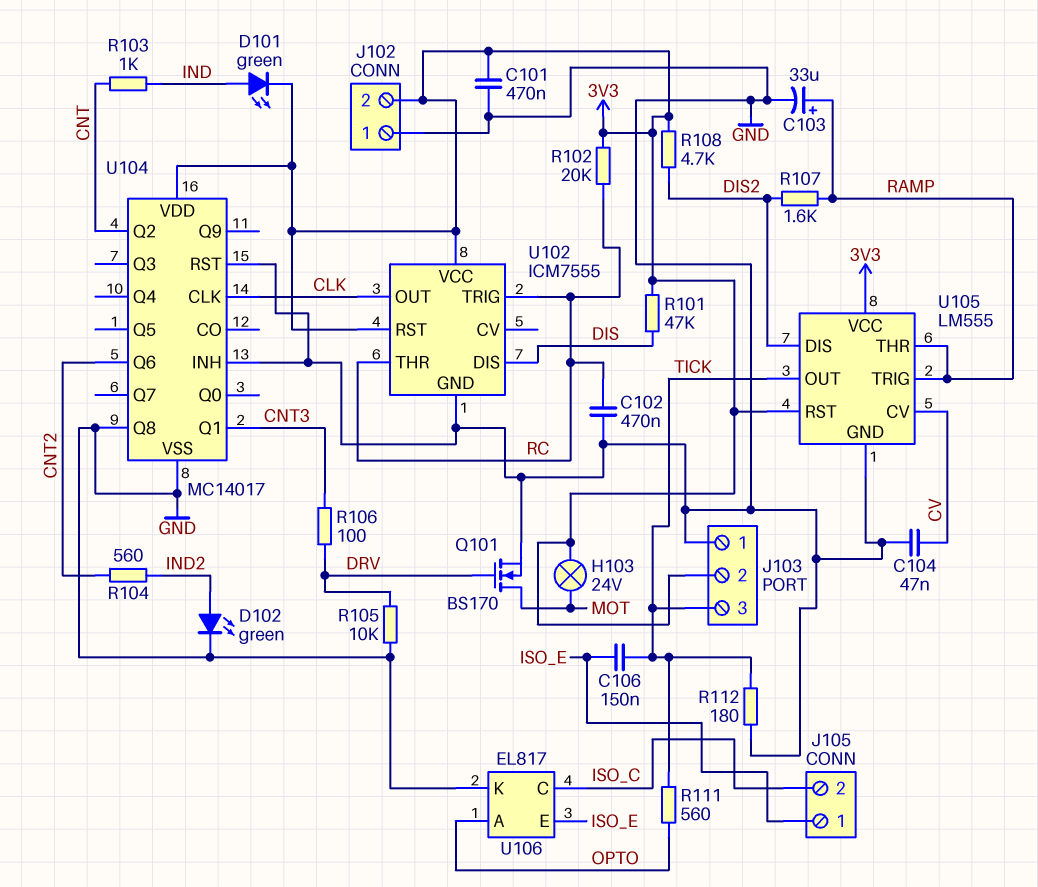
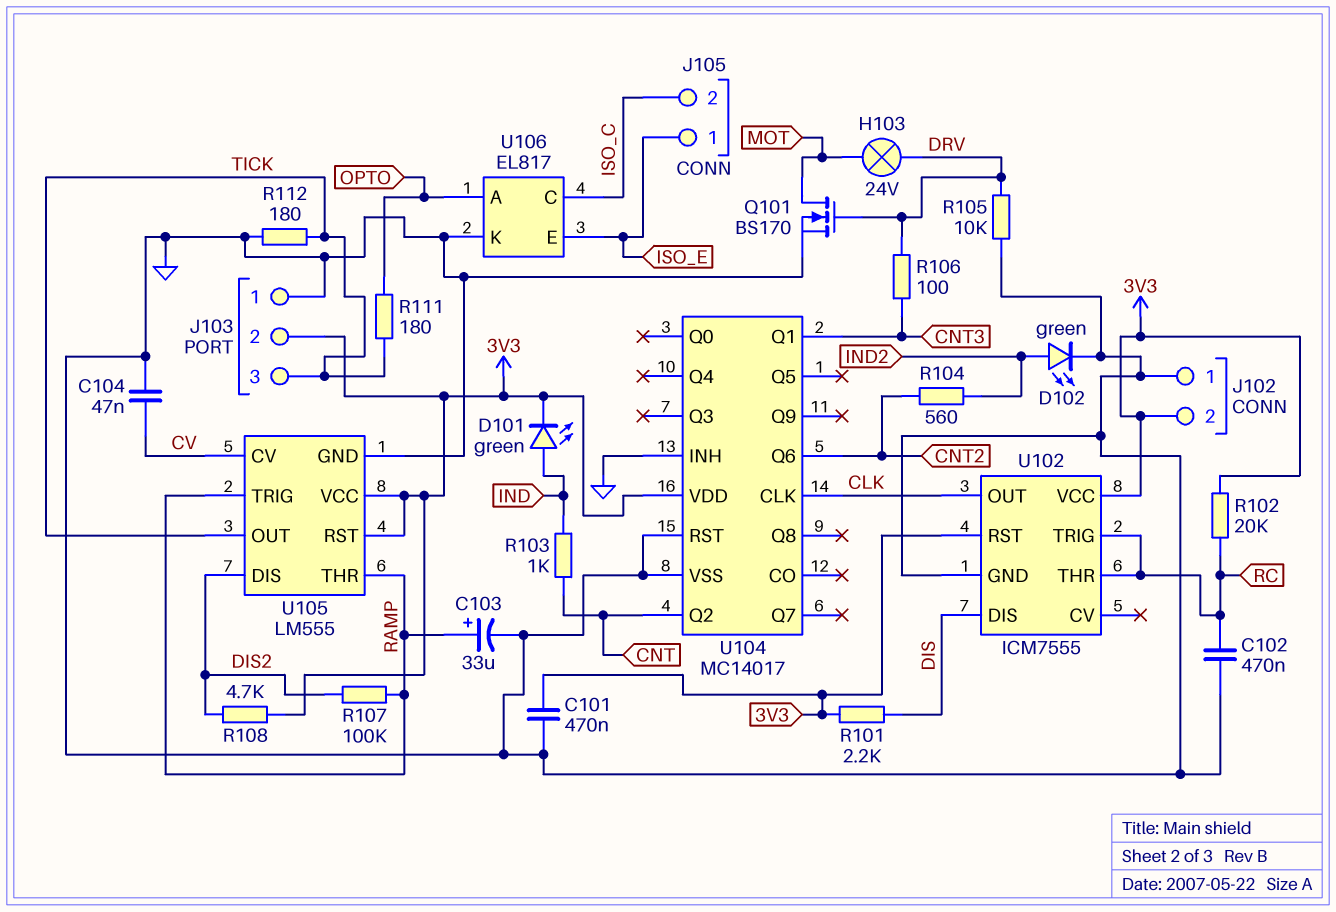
C106: 150nF (ISO_E, TICK) -> none
H103: lamp 24V (3V3, MOT) -> lamp 24V (DRV, MOT)
R101: 47k (3V3, DIS) -> 2.2k (3V3, DIS)
R107: 1.6k (DIS2, RAMP) -> 100k (DIS2, RAMP)
R111: 560 (OPTO, TICK) -> 180 (OPTO, TICK)
U104 pin Q8: GND -> none

